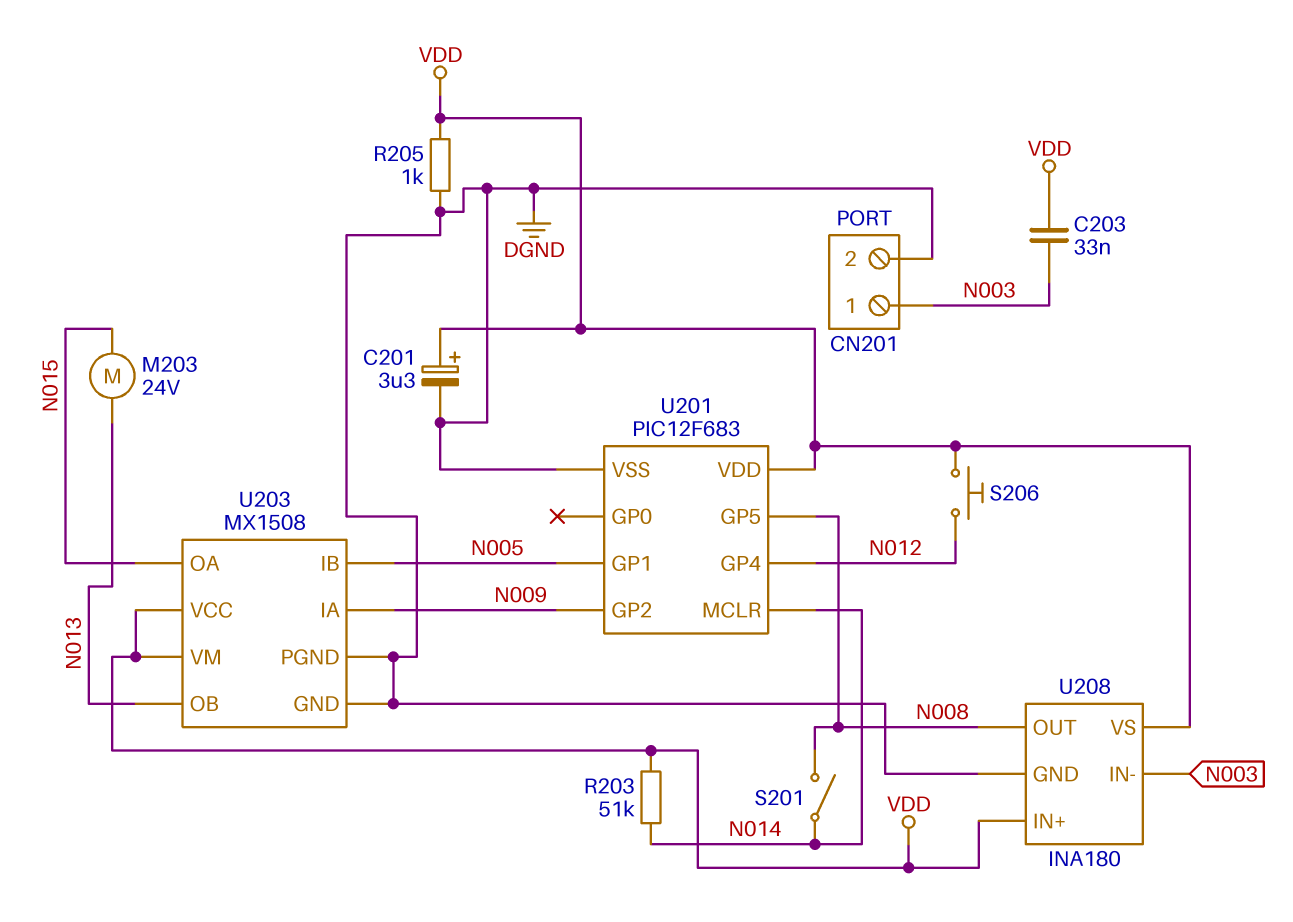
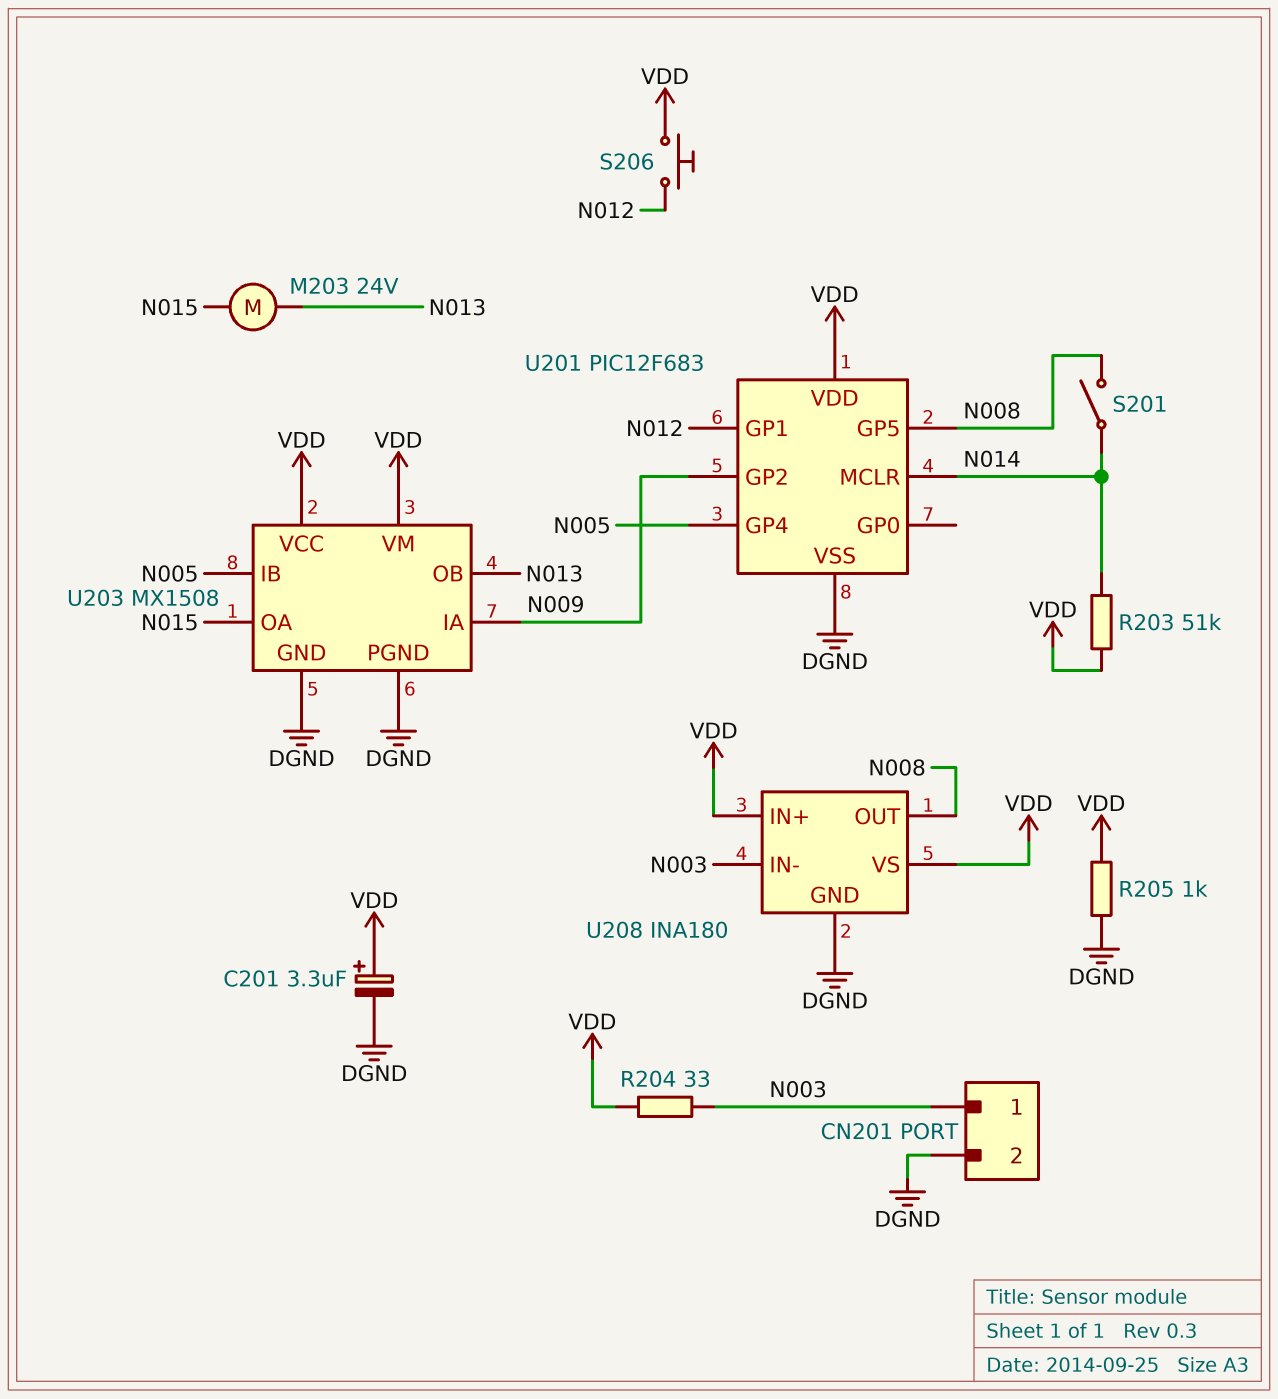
C203: 33nF (N003, VDD) -> none
R204: none -> 33 (N003, VDD)
U201 pin GP1: N005 -> N012
U201 pin GP4: N012 -> N005

